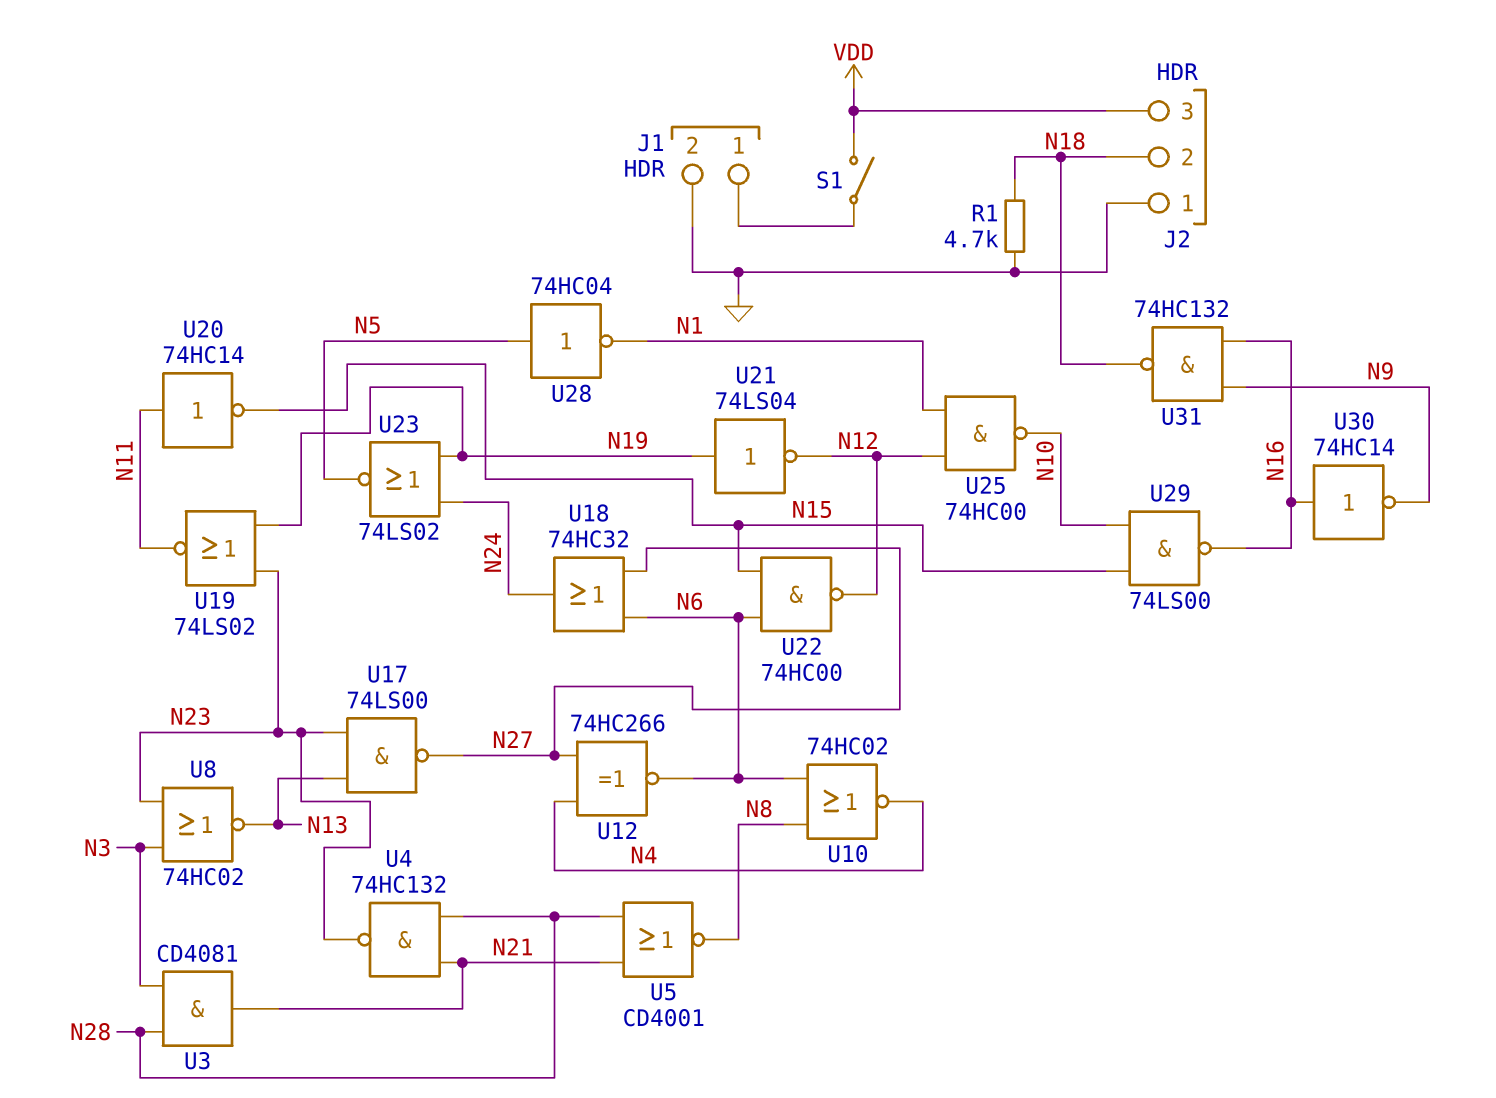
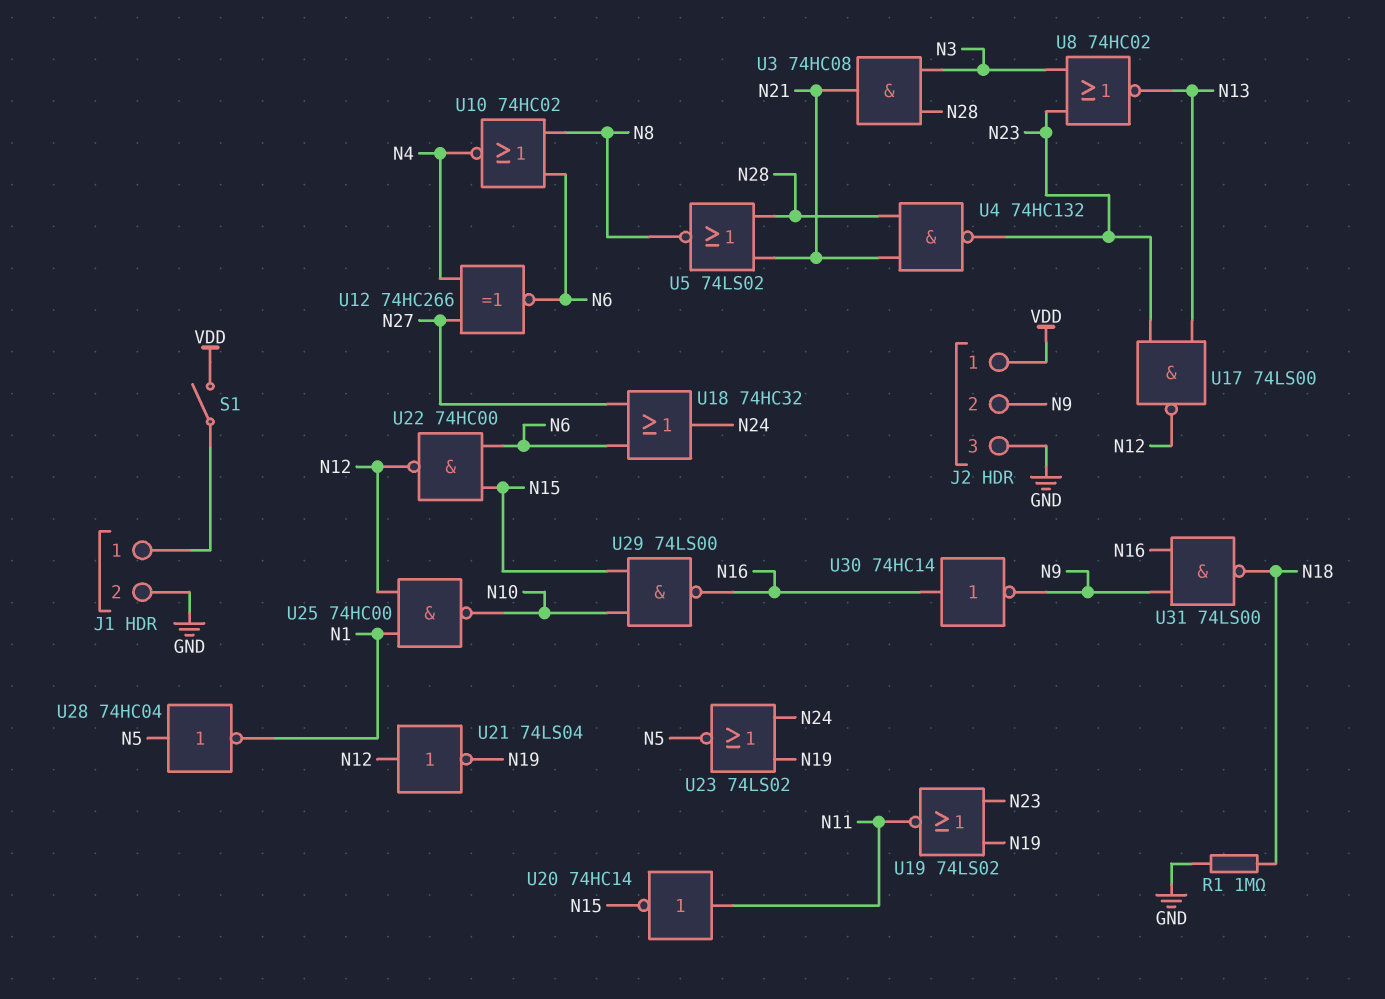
J2 pin 1: GND -> VDD
J2 pin 2: N18 -> N9
J2 pin 3: VDD -> GND
R1: 4.7k (GND, N18) -> 1M (GND, N18)
U3: AND CD4081 (in N3, in N28, out N21) -> AND 74HC08 (in N3, in N28, out N21)
U5: NOR CD4001 (in N21, in N28, out N8) -> NOR 74LS02 (in N21, in N28, out N8)
U17: NAND 74LS00 (in N13, in N23, out N27) -> NAND 74LS00 (in N13, in N23, out N12)
U21: NOT 74LS04 (in N19, out N12) -> NOT 74LS04 (in N12, out N19)
U31: NAND 74HC132 (in N9, in N16, out N18) -> NAND 74LS00 (in N9, in N16, out N18)

